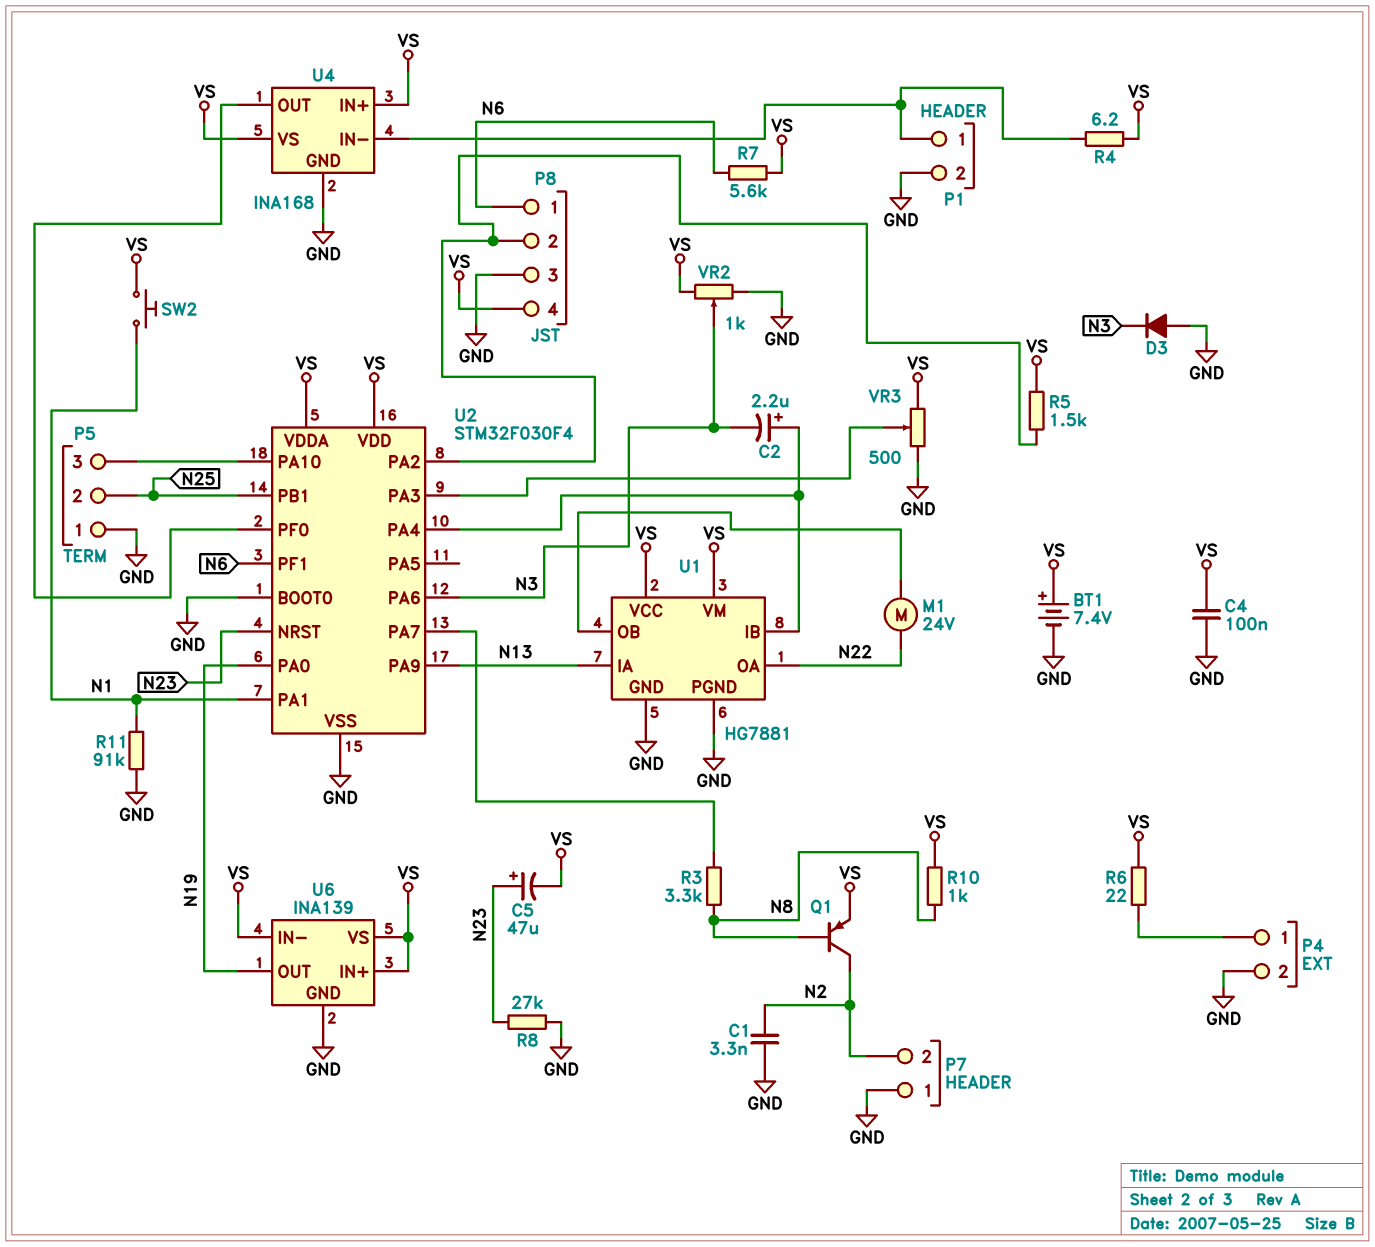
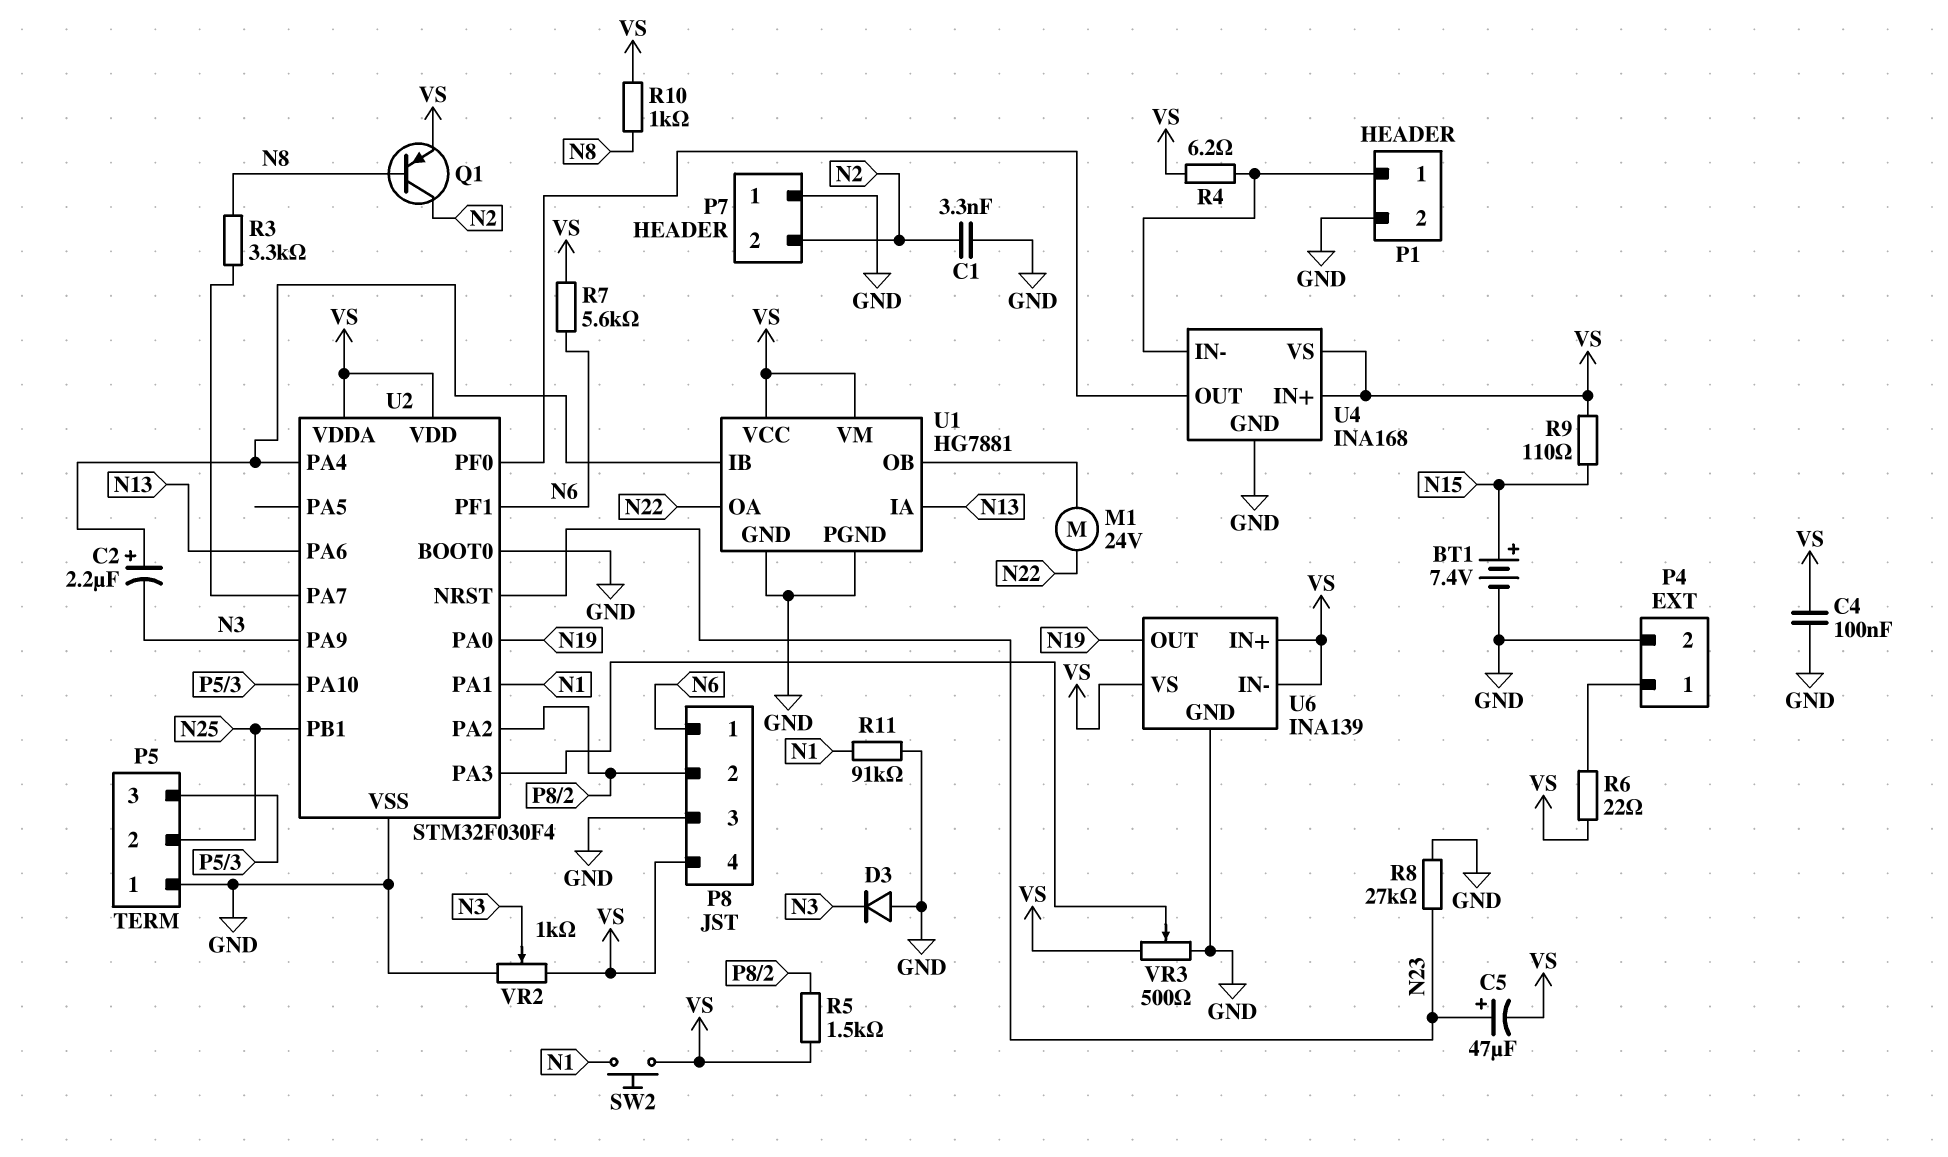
BT1: 7.4V (plus VS, minus GND) -> 7.4V (plus N15, minus GND)
R9: none -> 110 (N15, VS)
U2 pin PA6: N3 -> N13
U2 pin PA9: N13 -> N3

